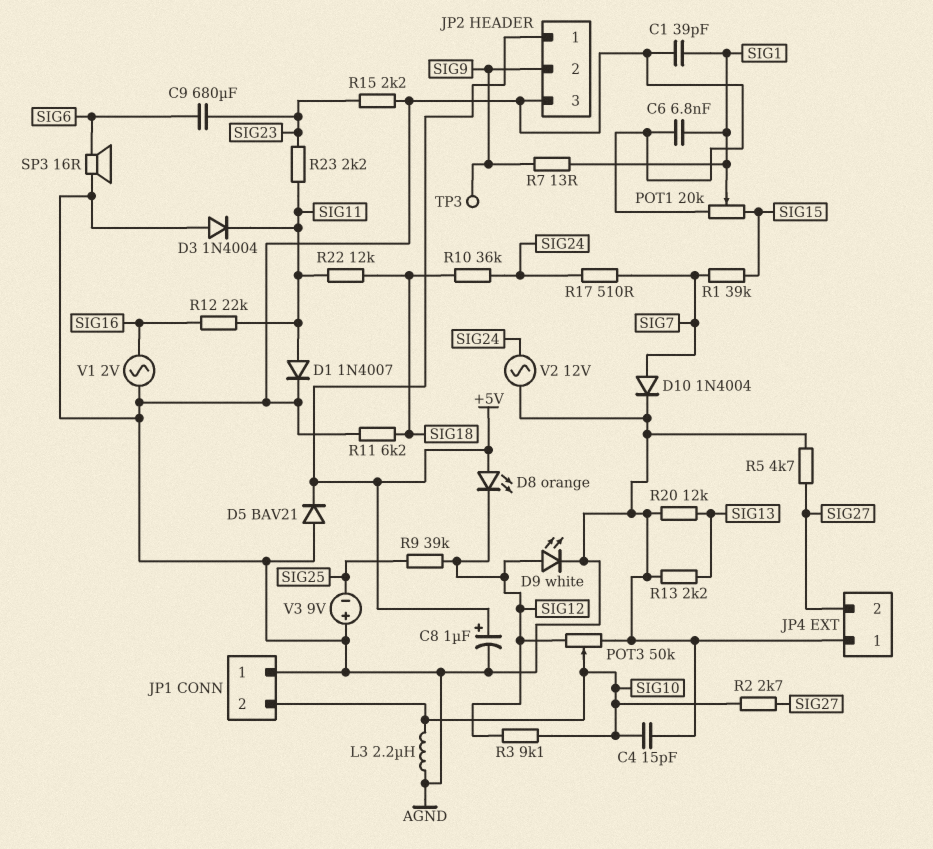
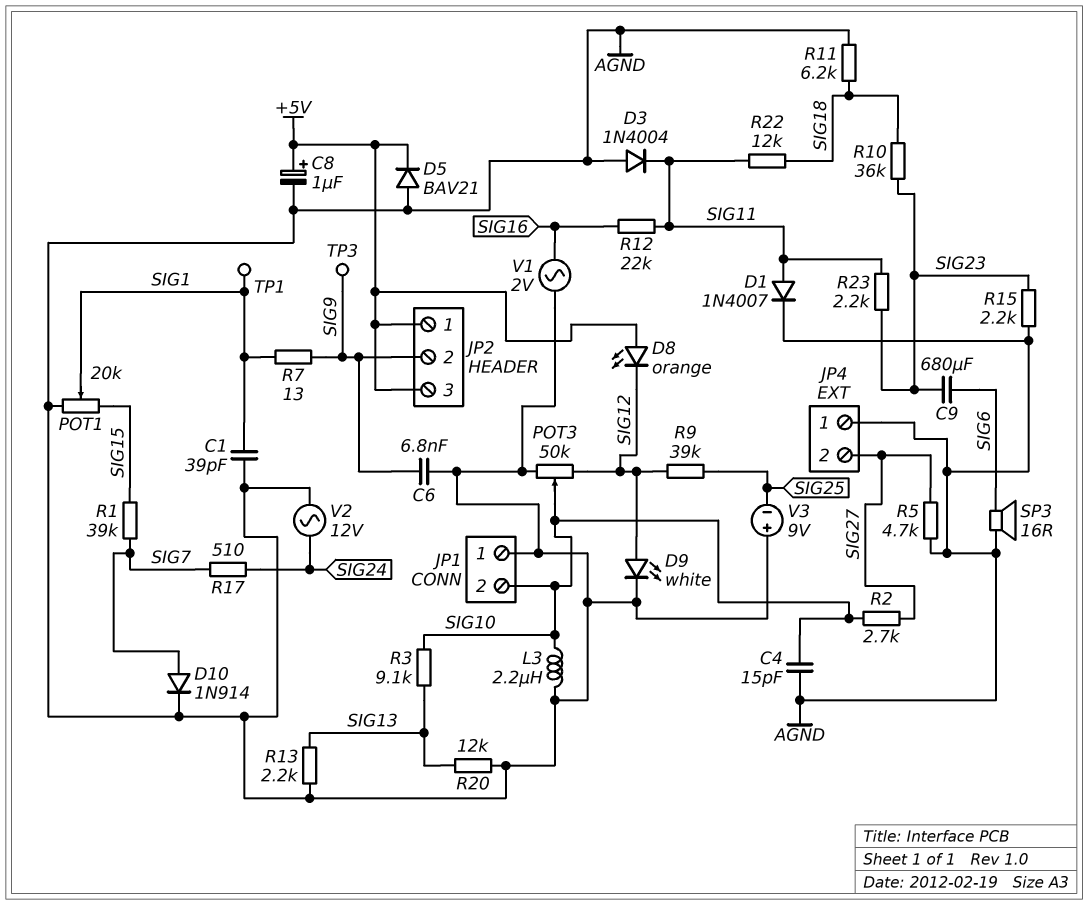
C6: 6.8nF (AGND, SIG1) -> 6.8nF (AGND, SIG9)
D10: diode 1N4004 (A SIG7, K AGND) -> diode 1N914 (A SIG7, K AGND)
JP2 pin 3: AGND -> +5V
R3: 9.1k (SIG10, SIG12) -> 9.1k (SIG10, SIG13)
R10: 36k (SIG18, SIG24) -> 36k (SIG18, SIG23)
TP1: none -> test point (SIG1)

